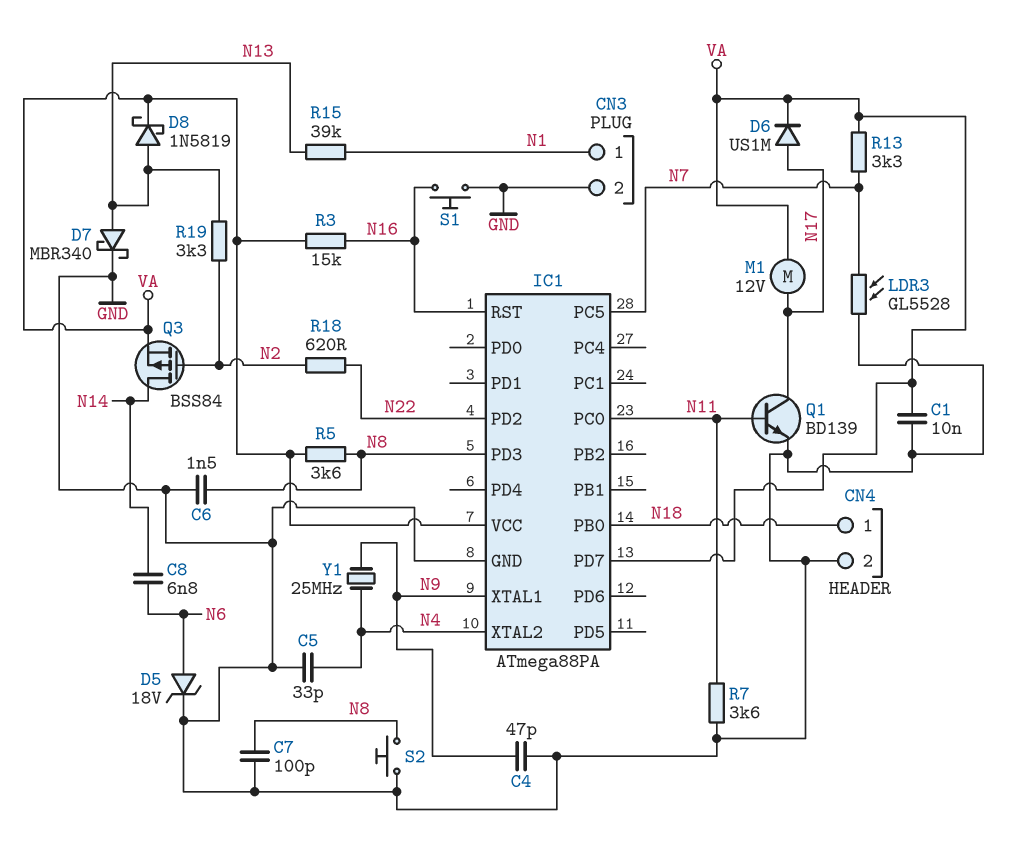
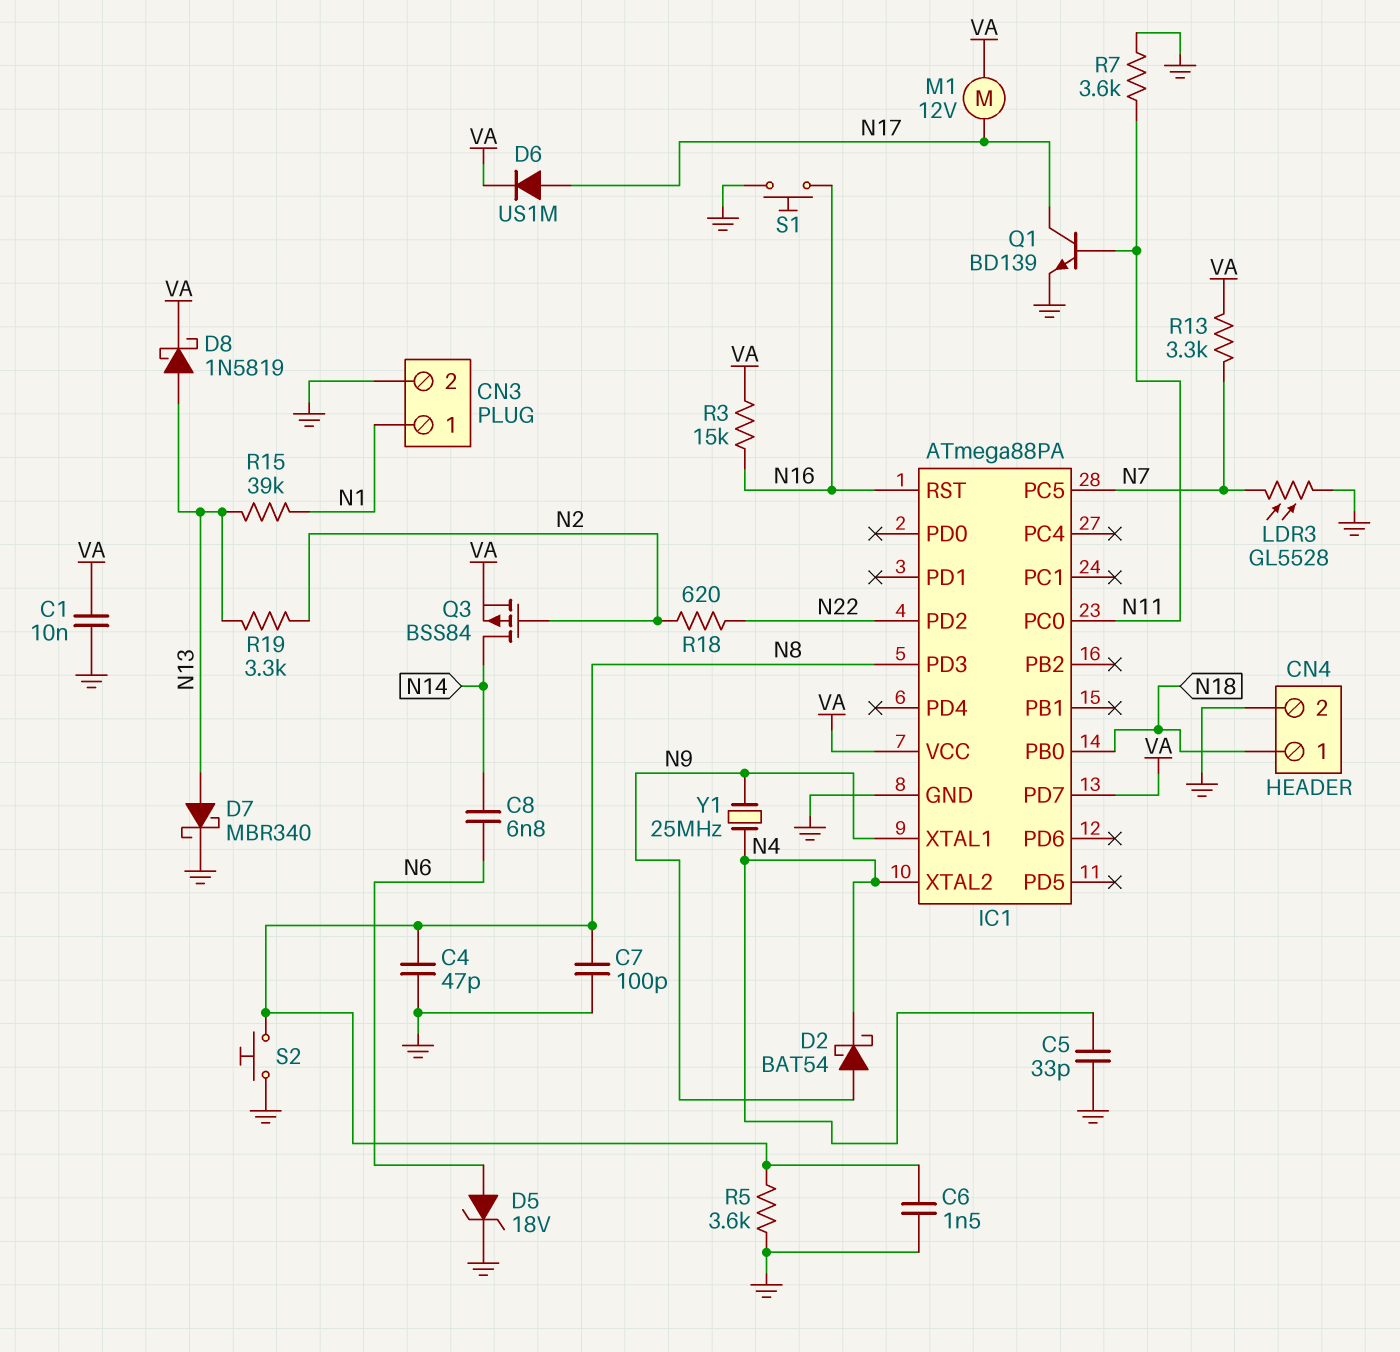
C4: 47pF (GND, N9) -> 47pF (GND, N8)
D2: none -> schottky BAT54 (A N9, K N4)
R5: 3.6k (N8, VA) -> 3.6k (GND, N8)

